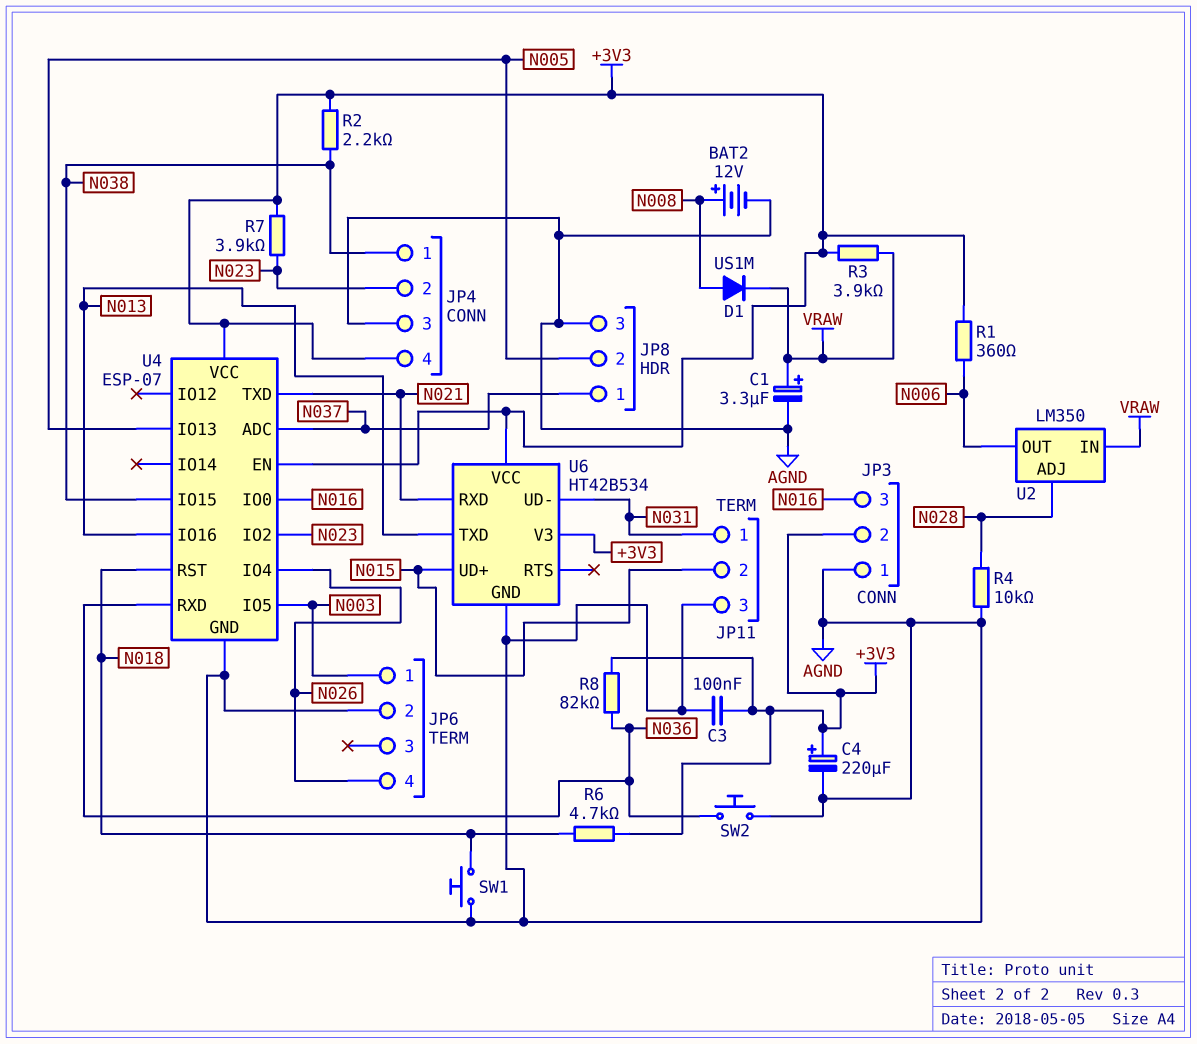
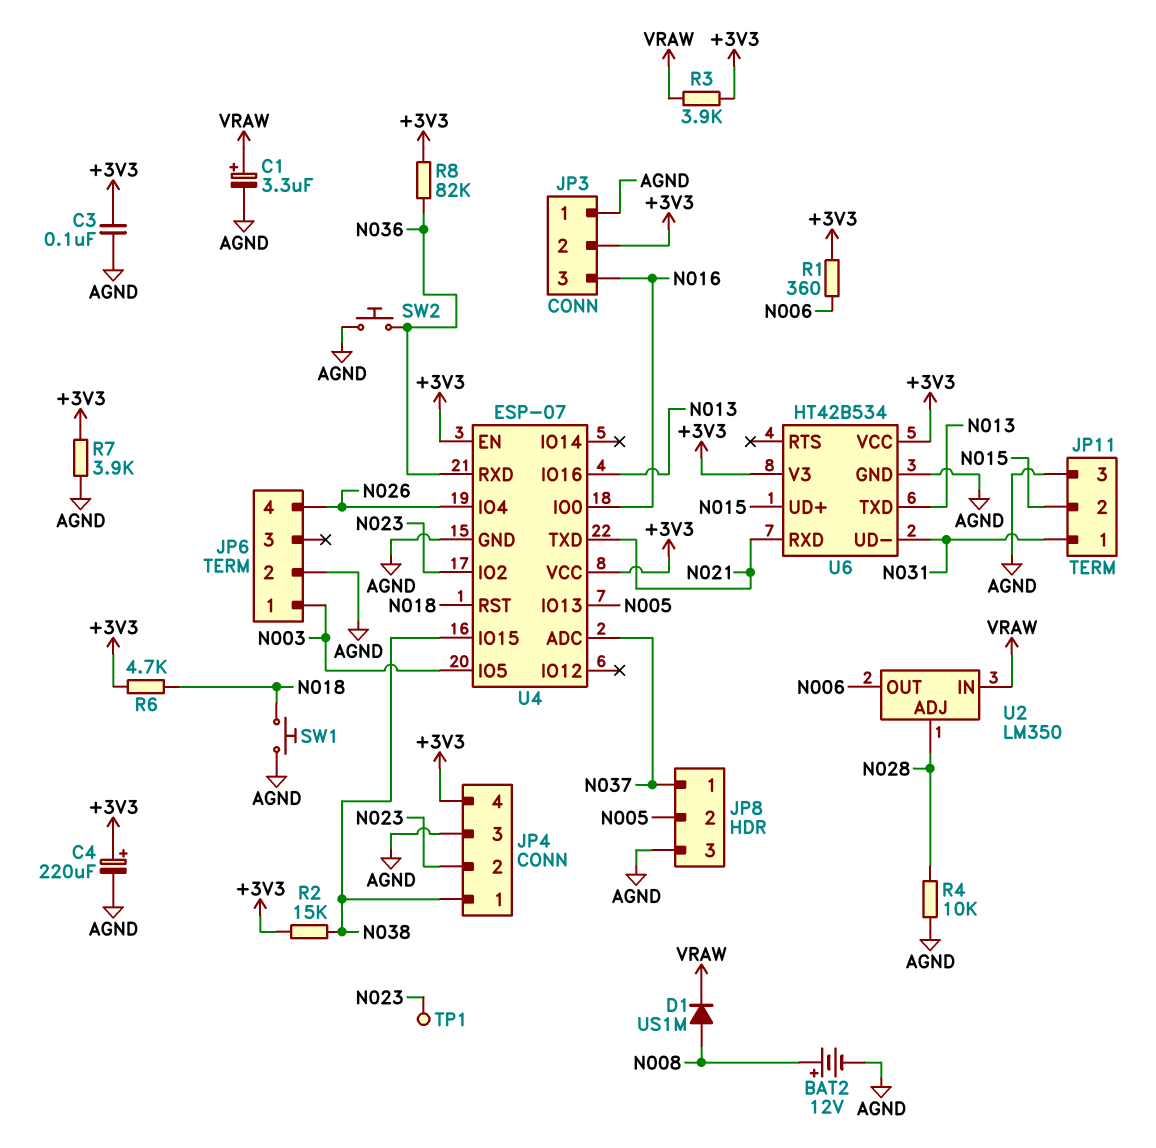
R2: 2.2k (+3V3, N038) -> 15k (+3V3, N038)
R7: 3.9k (+3V3, N023) -> 3.9k (+3V3, AGND)
TP1: none -> test point (N023)

